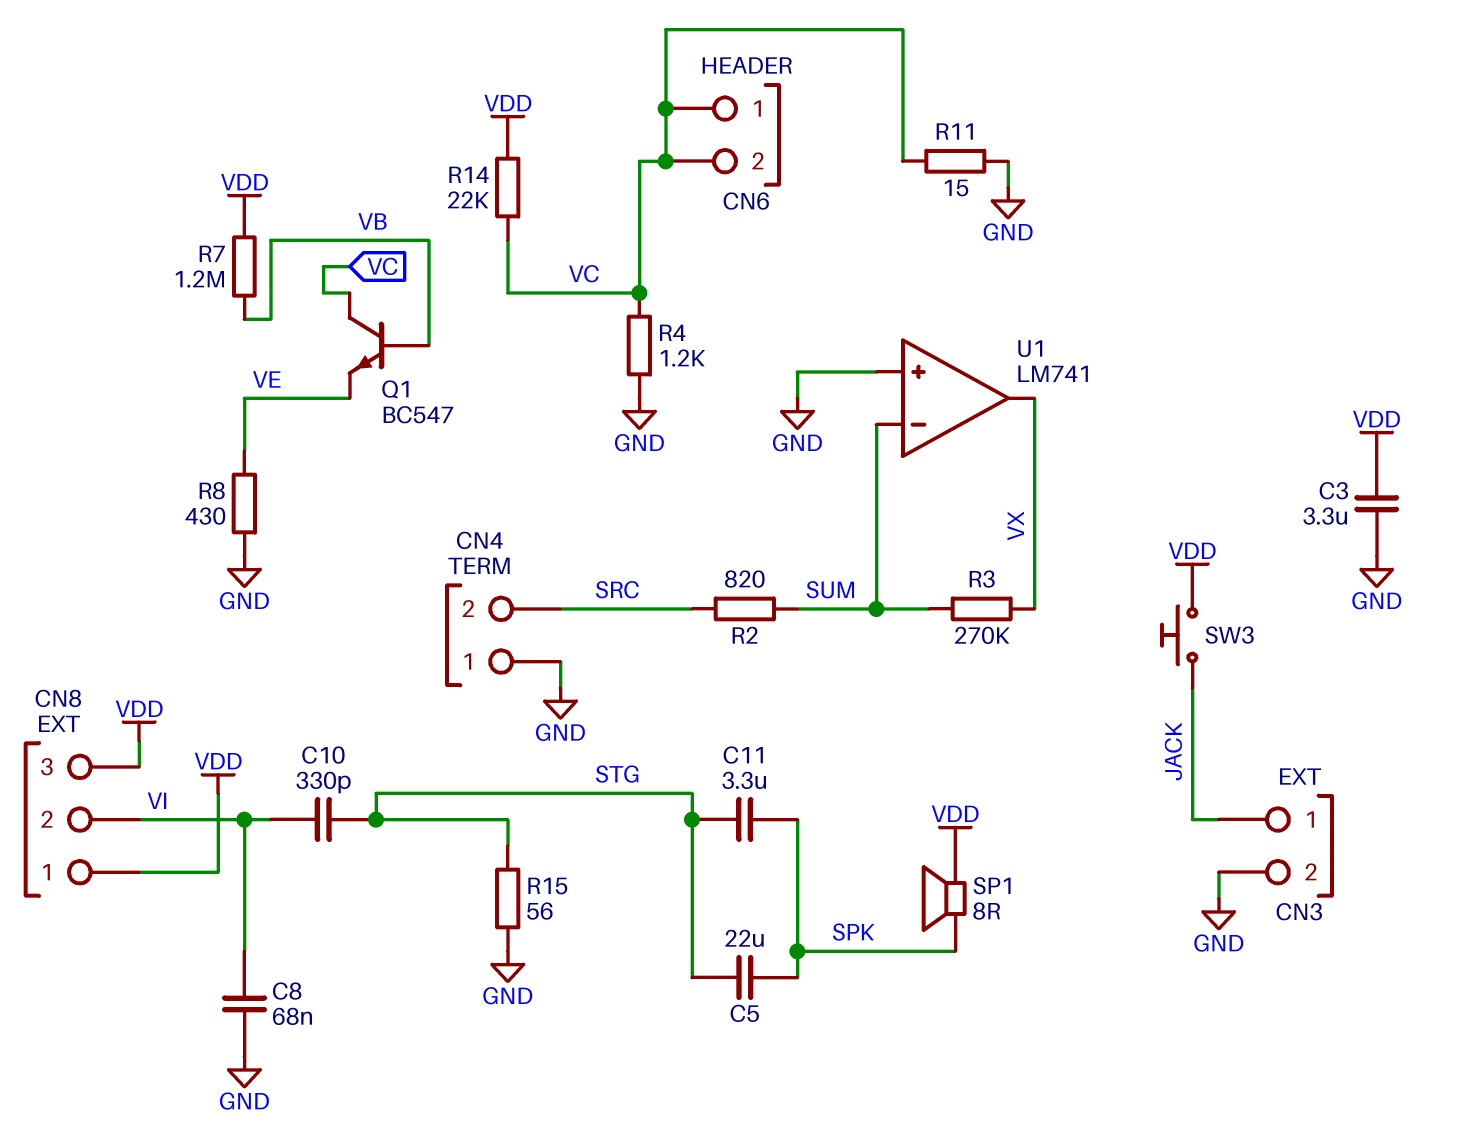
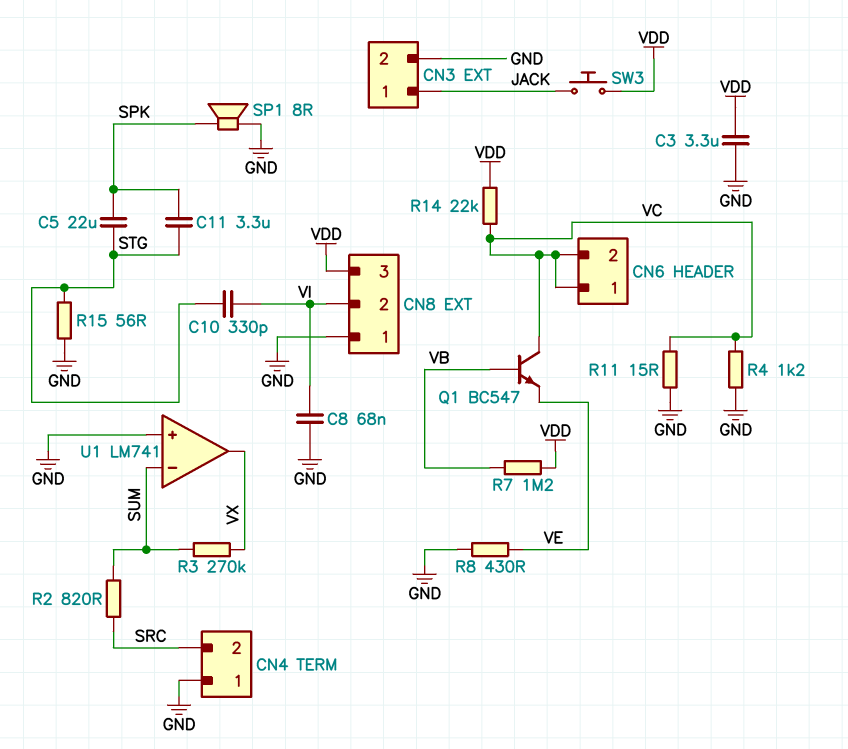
CN8 pin 1: VDD -> GND
SP1: speaker 8R (SPK, VDD) -> speaker 8R (GND, SPK)

